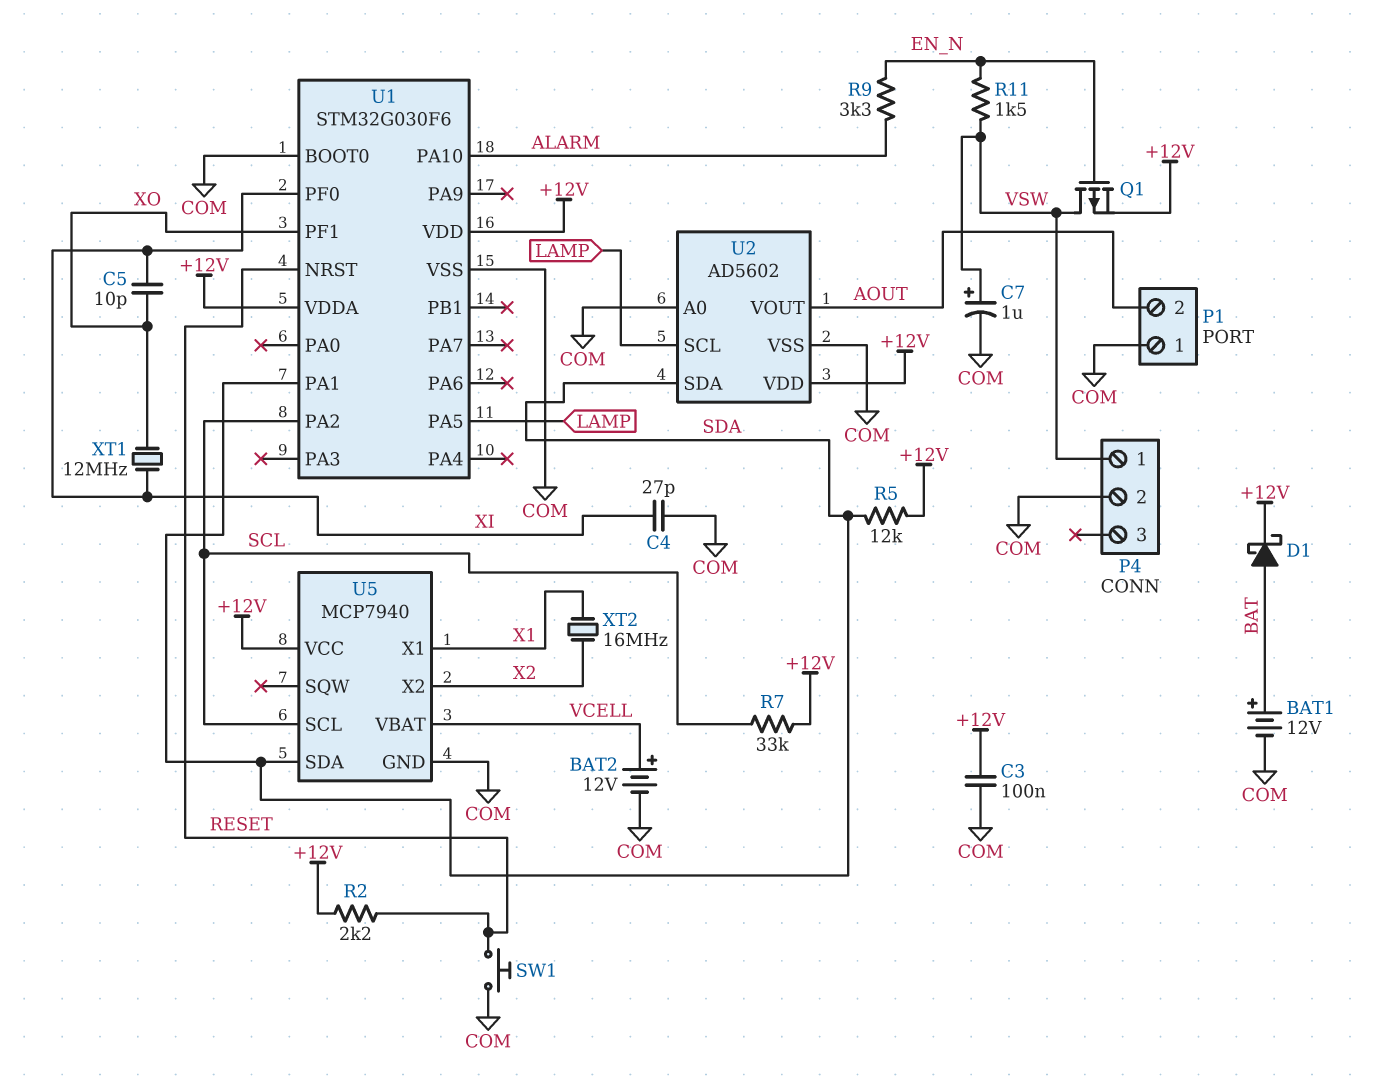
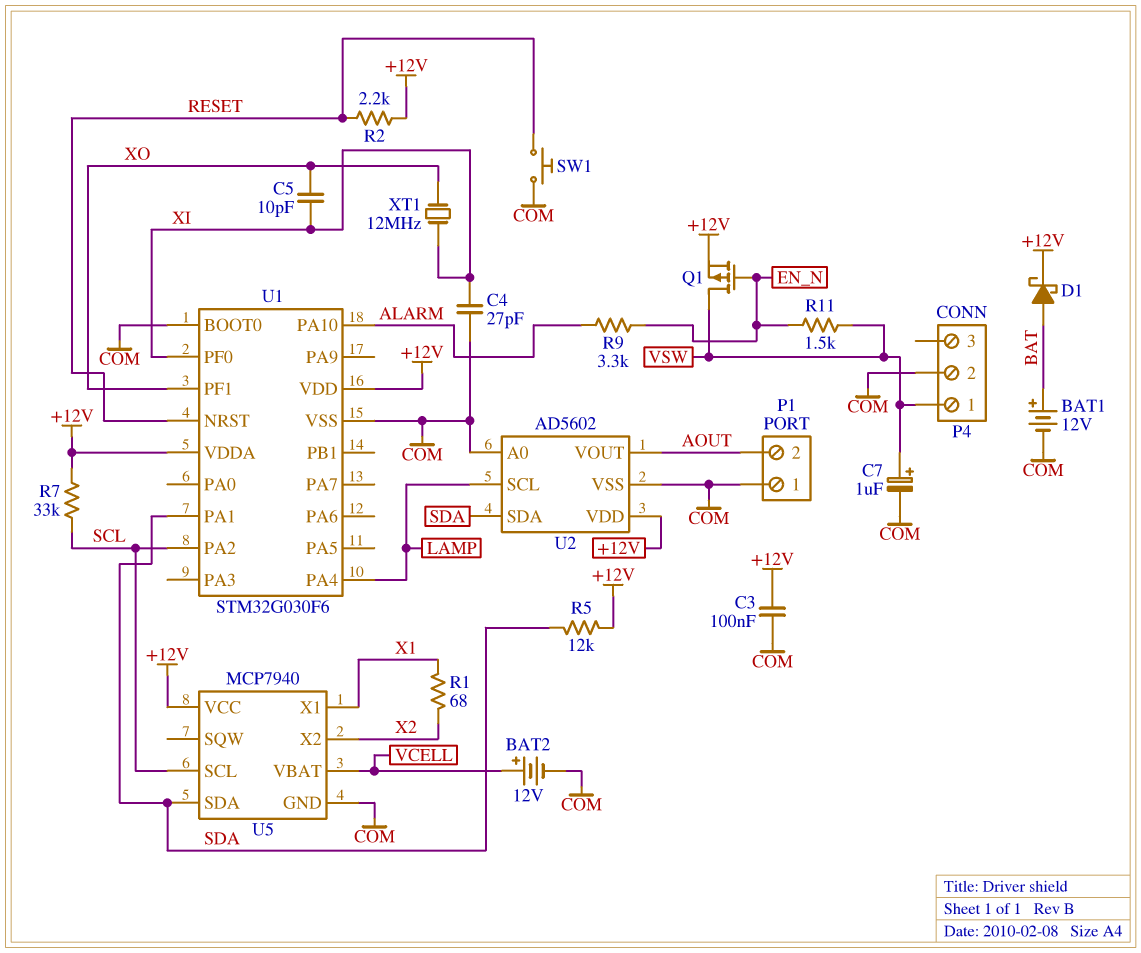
R1: none -> 68 (X1, X2)
U1 pin PA4: none -> LAMP
U1 pin PA5: LAMP -> none
XT2: 16MHz (X1, X2) -> none

